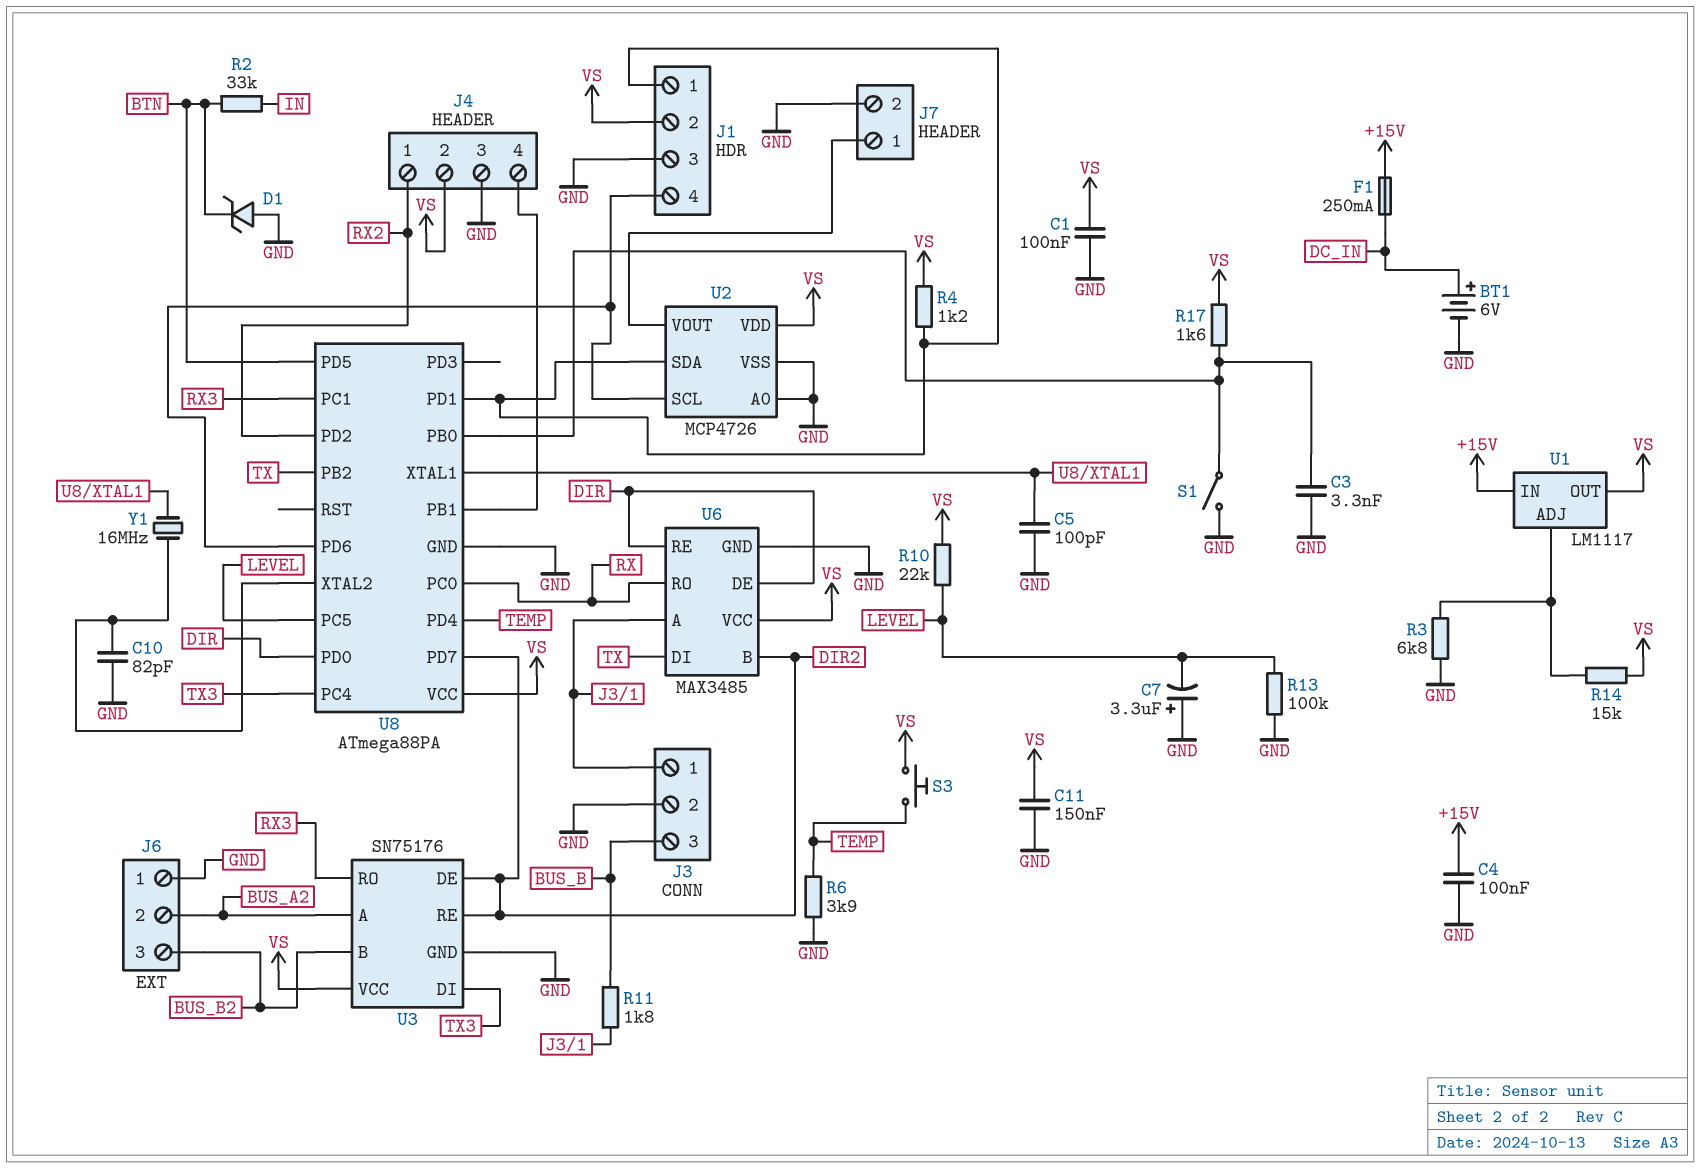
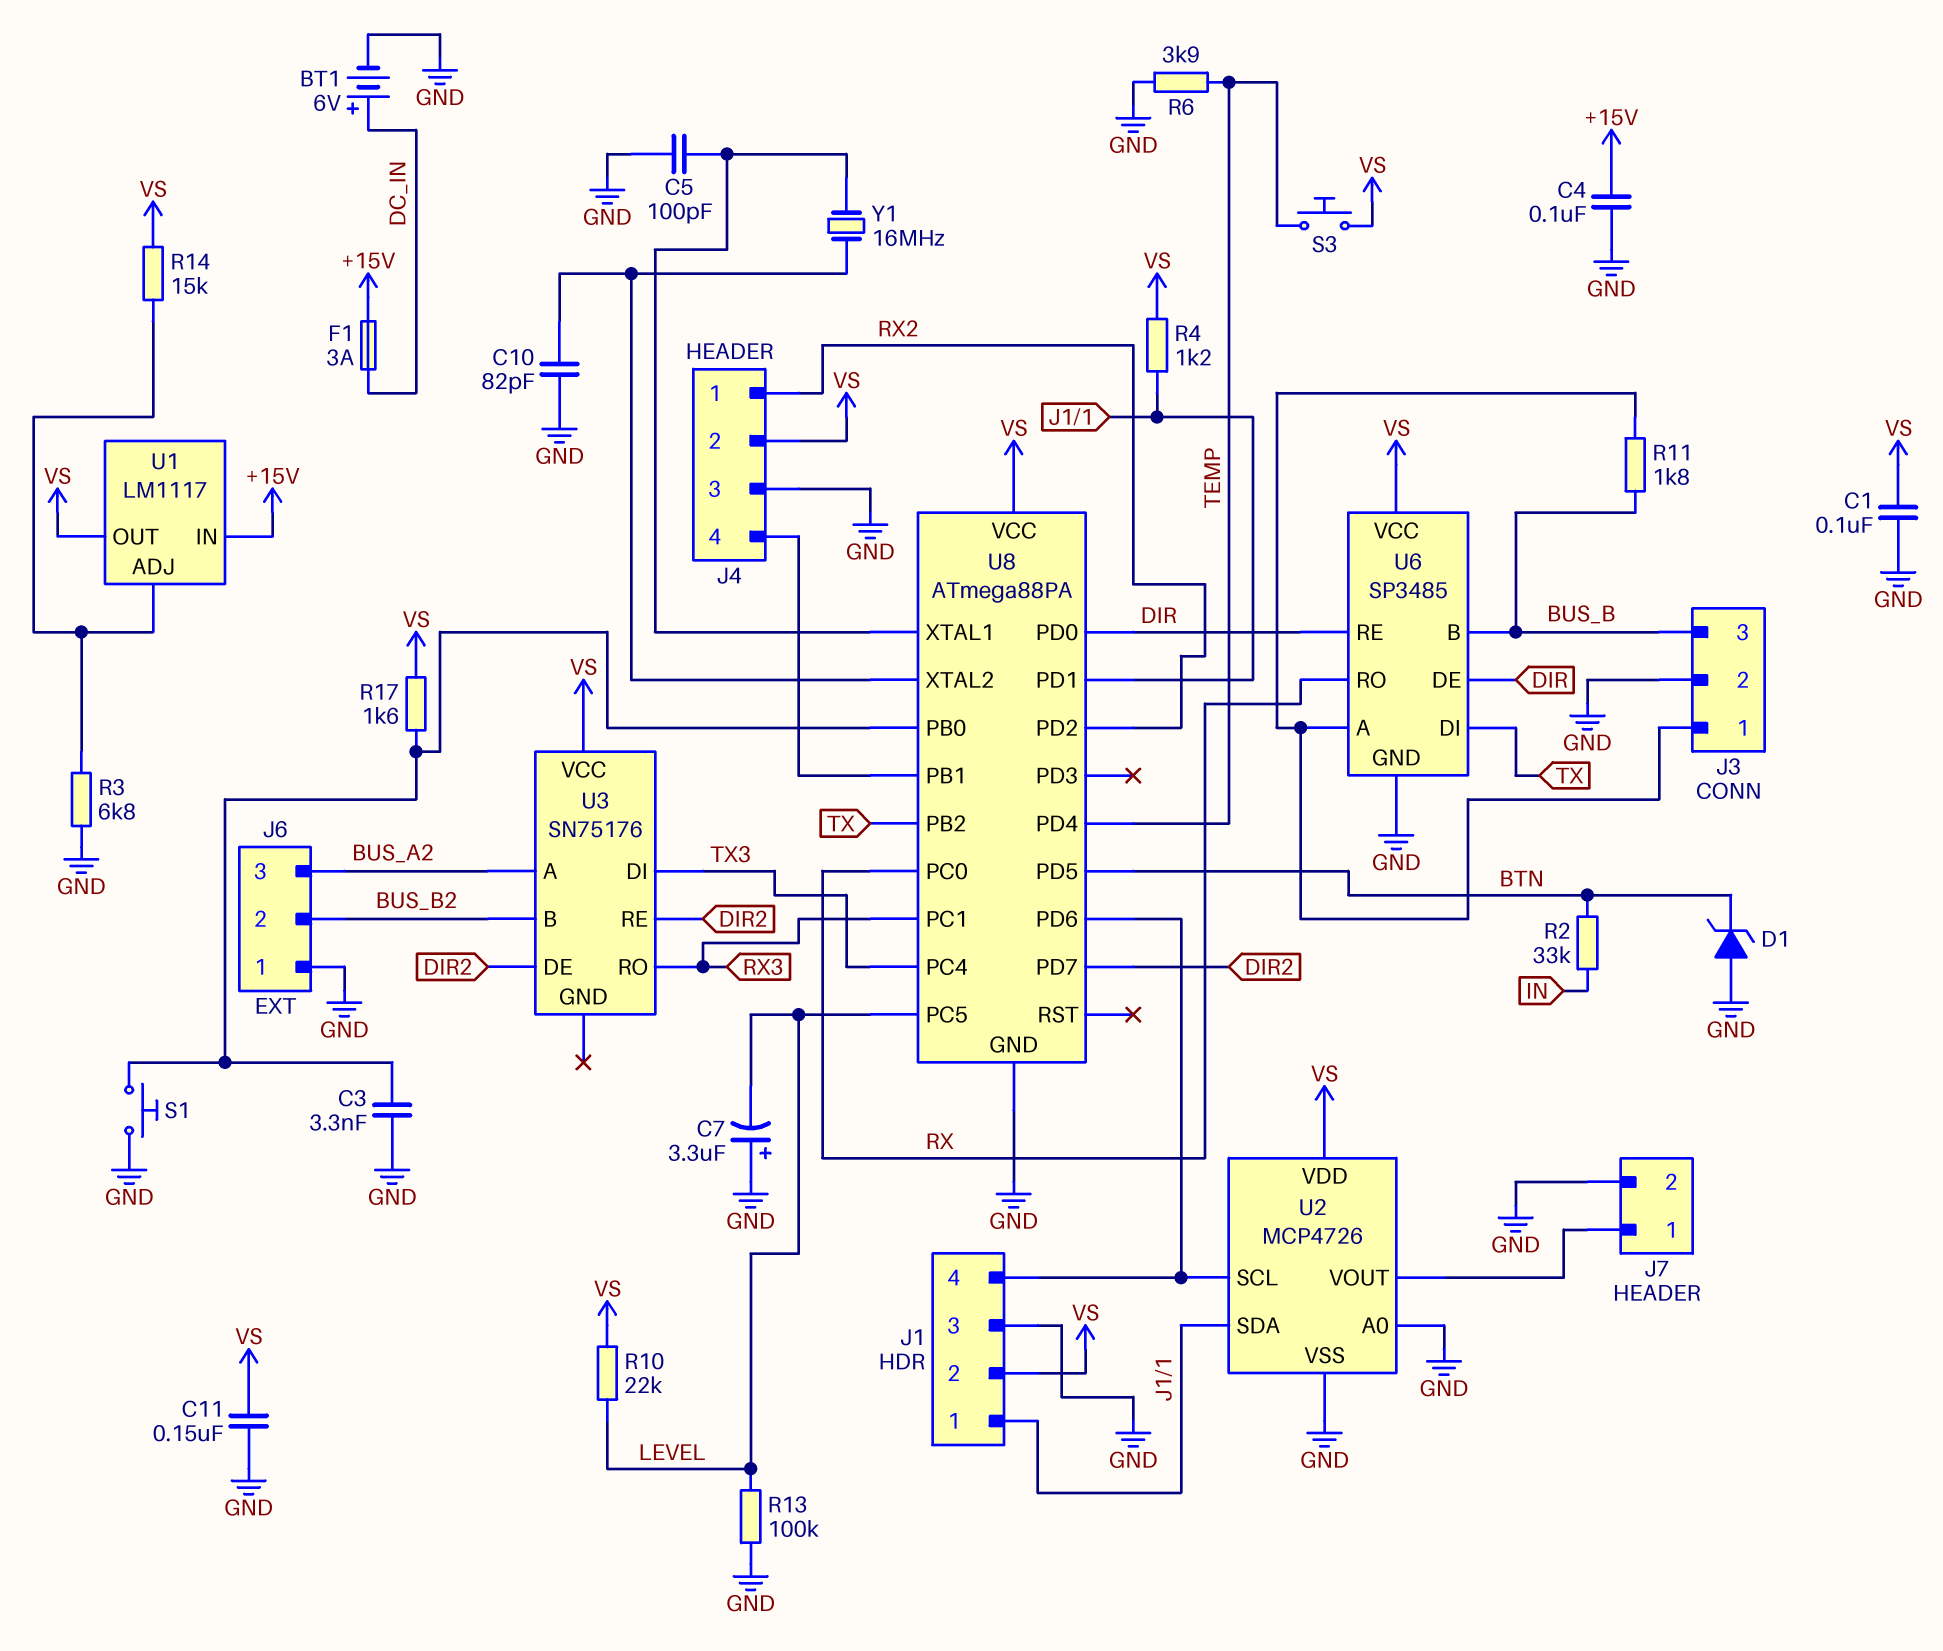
F1: 250mA (+15V, DC_IN) -> 3A (+15V, DC_IN)
J6 pin 2: BUS_A2 -> BUS_B2
J6 pin 3: BUS_B2 -> BUS_A2
S1: switch (GND, U8/PB0) -> button (GND, U8/PB0)
U3 pin GND: GND -> none
U6: MAX3485 -> SP3485
U6 pin B: DIR2 -> BUS_B

